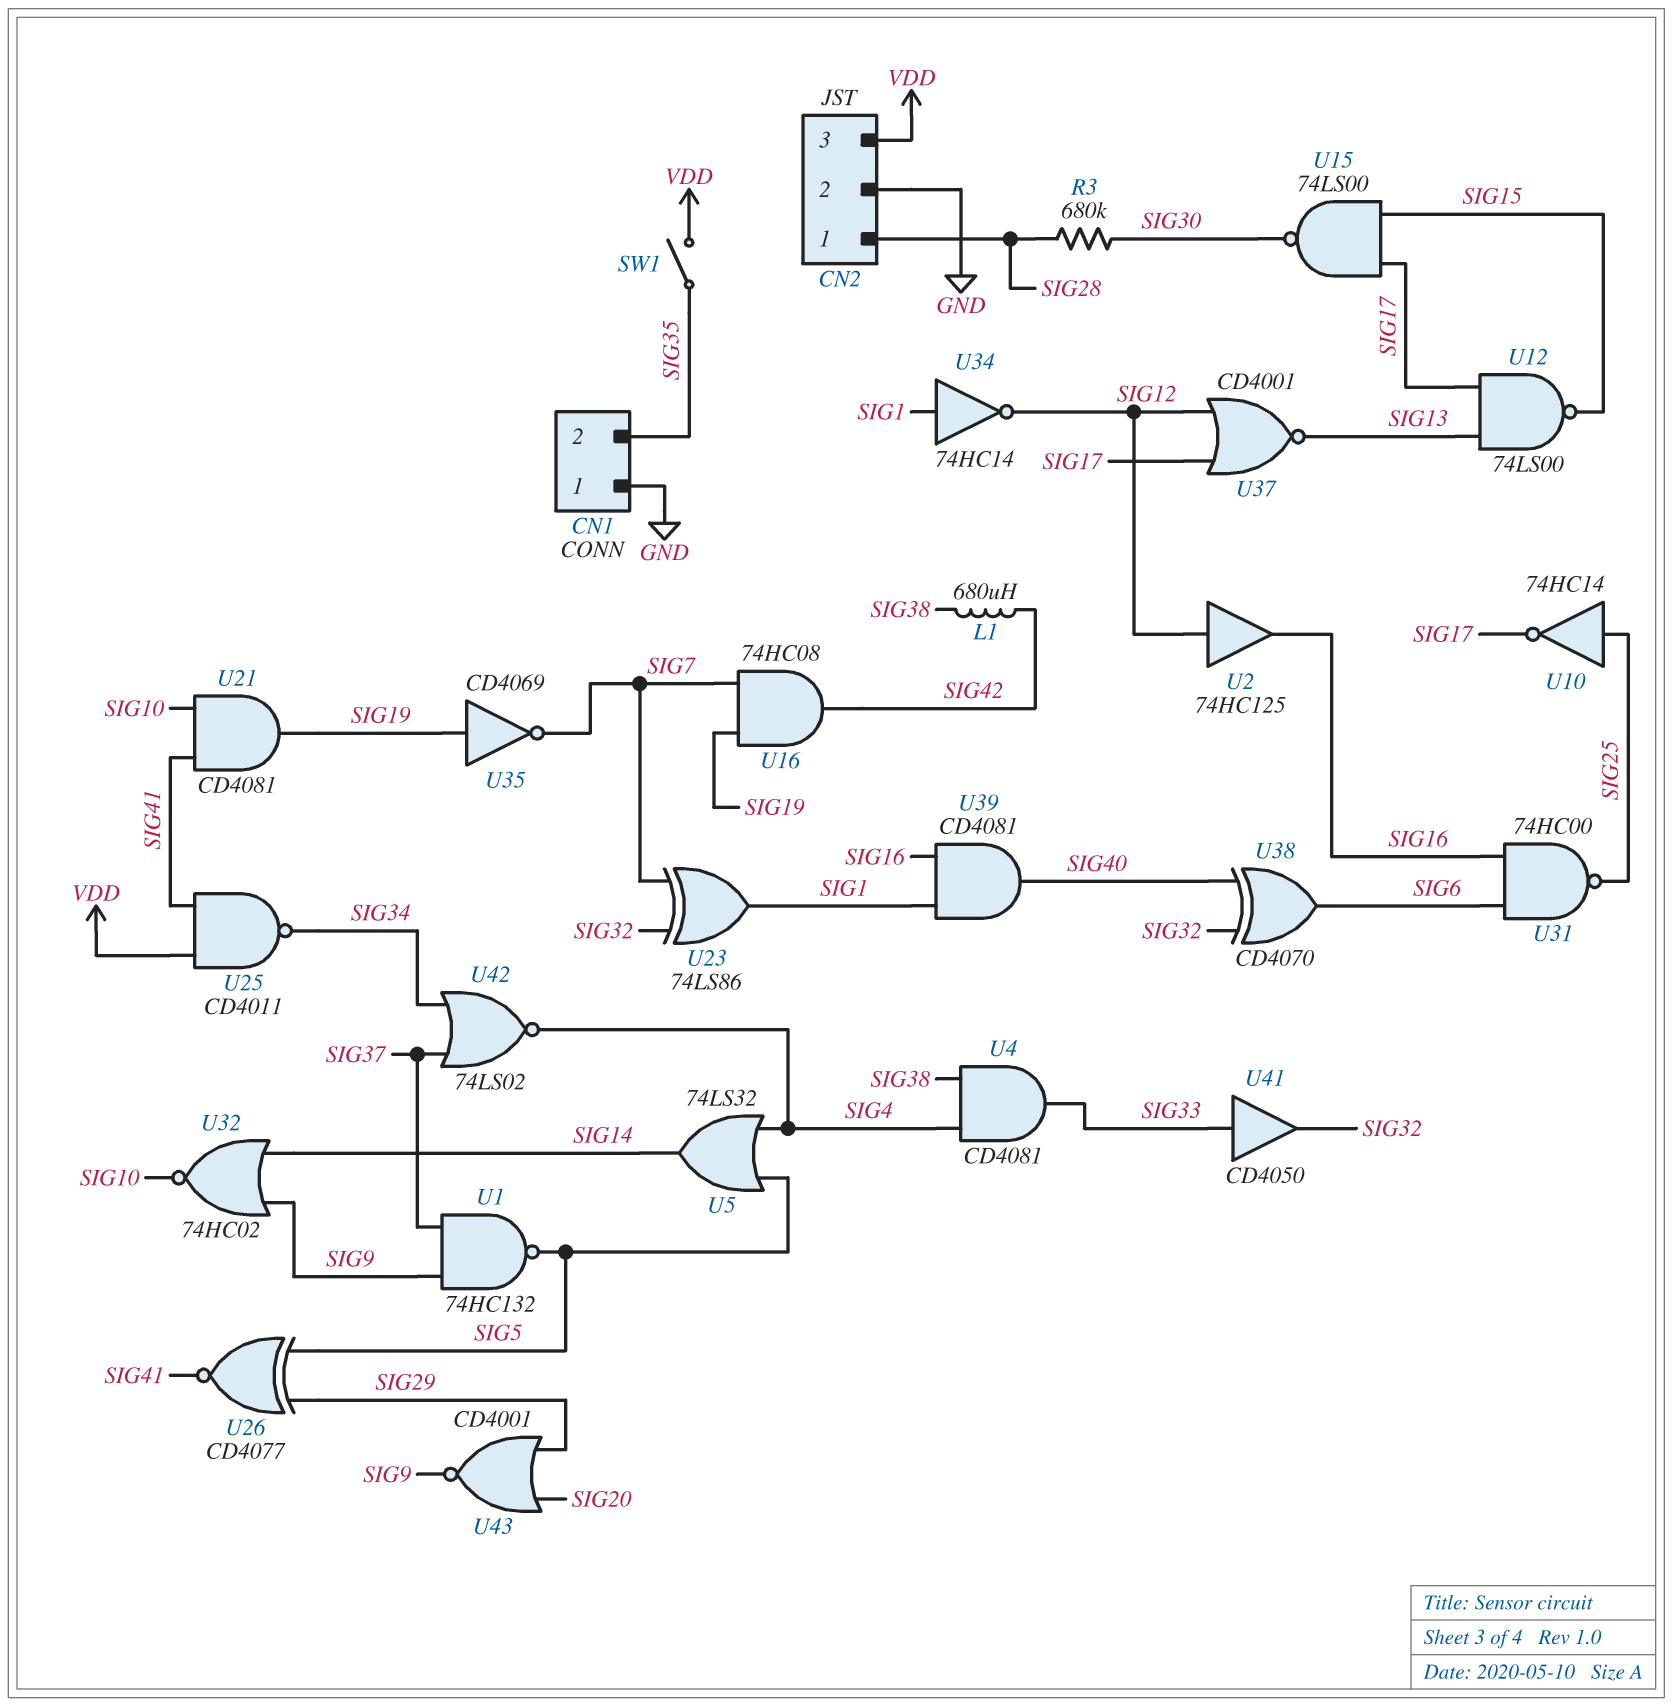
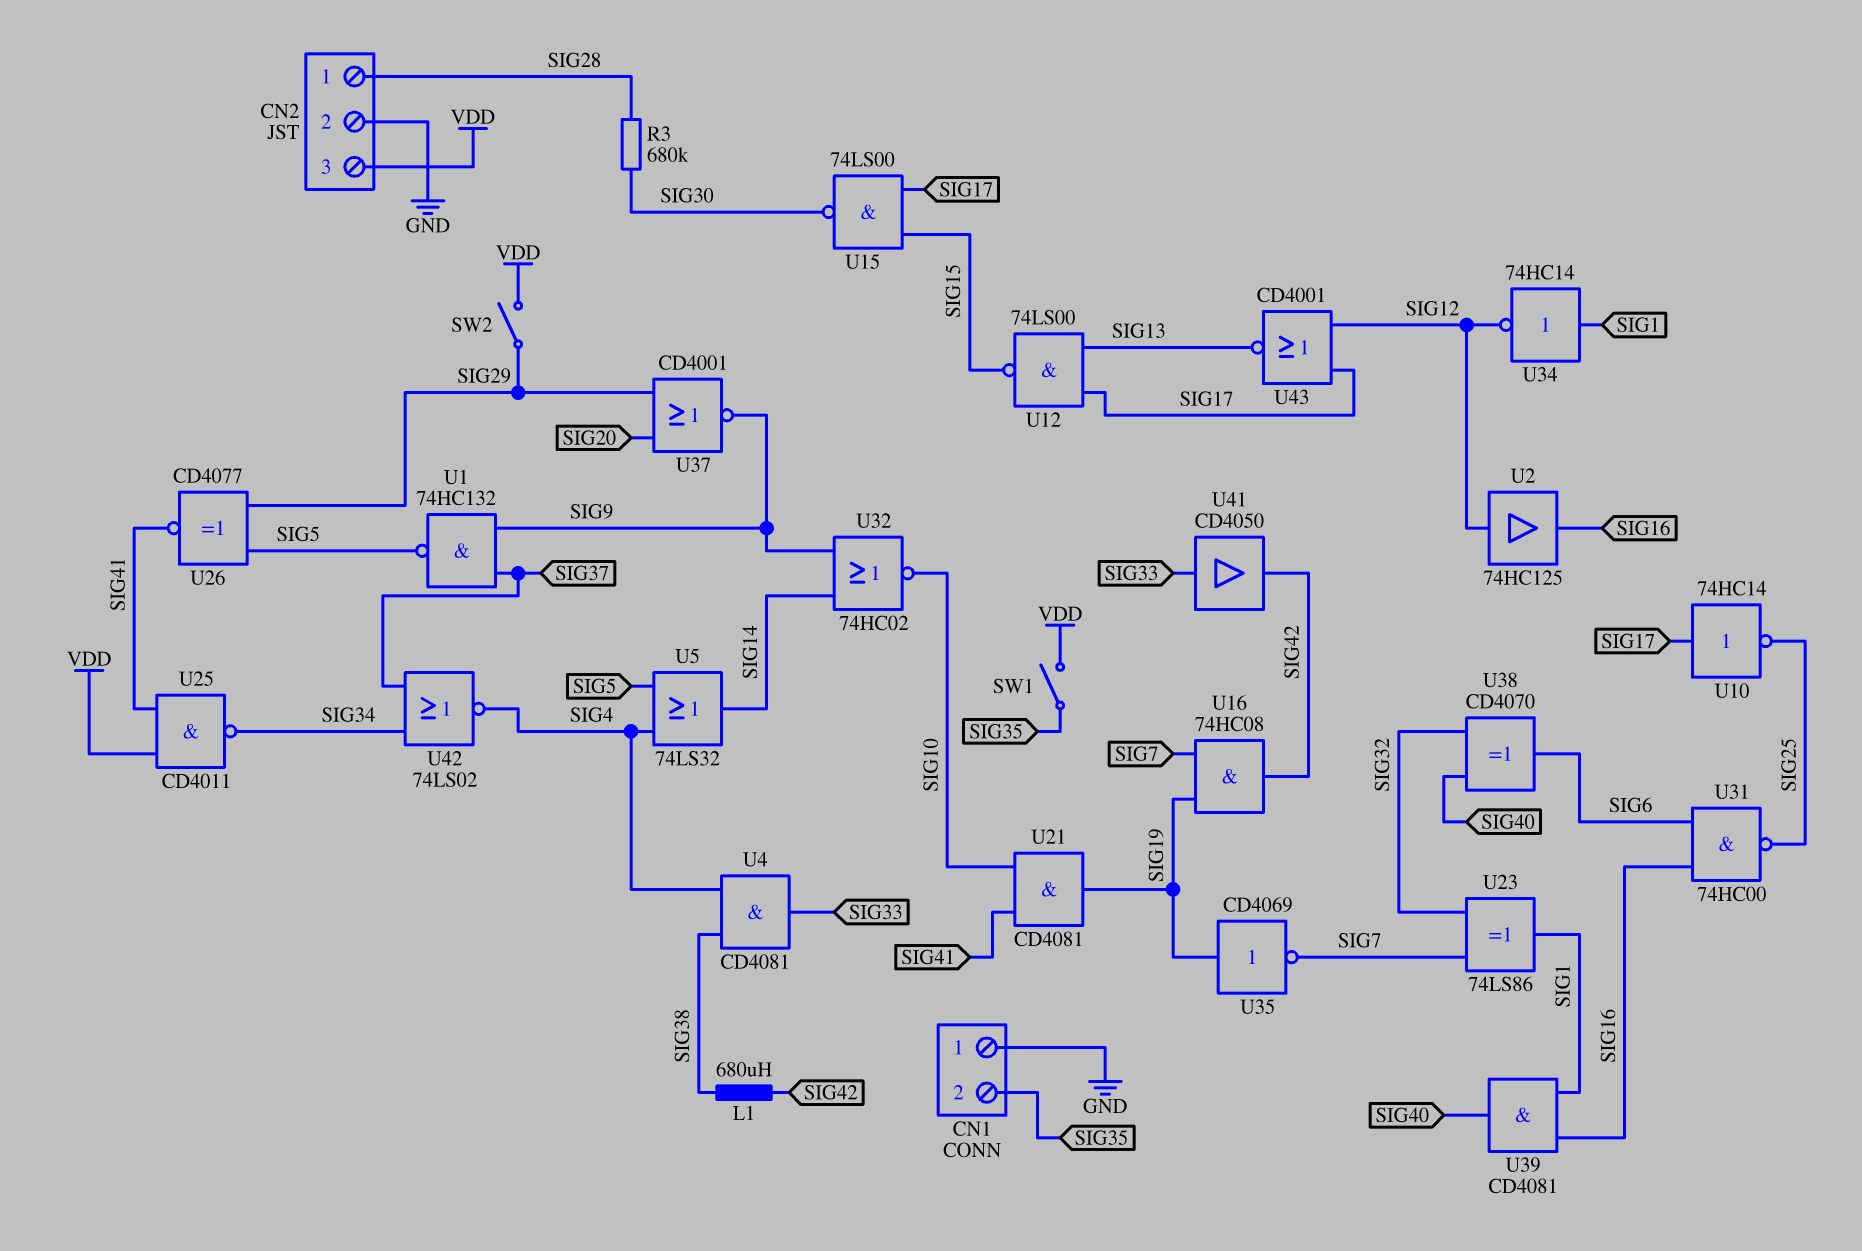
SW2: none -> switch (SIG29, VDD)
U10: NOT 74HC14 (in SIG25, out SIG17) -> NOT 74HC14 (in SIG17, out SIG25)
U37: NOR CD4001 (in SIG12, in SIG17, out SIG13) -> NOR CD4001 (in SIG20, in SIG29, out SIG9)
U41: buffer CD4050 (in SIG33, out SIG32) -> buffer CD4050 (in SIG33, out SIG42)
U43: NOR CD4001 (in SIG20, in SIG29, out SIG9) -> NOR CD4001 (in SIG12, in SIG17, out SIG13)

